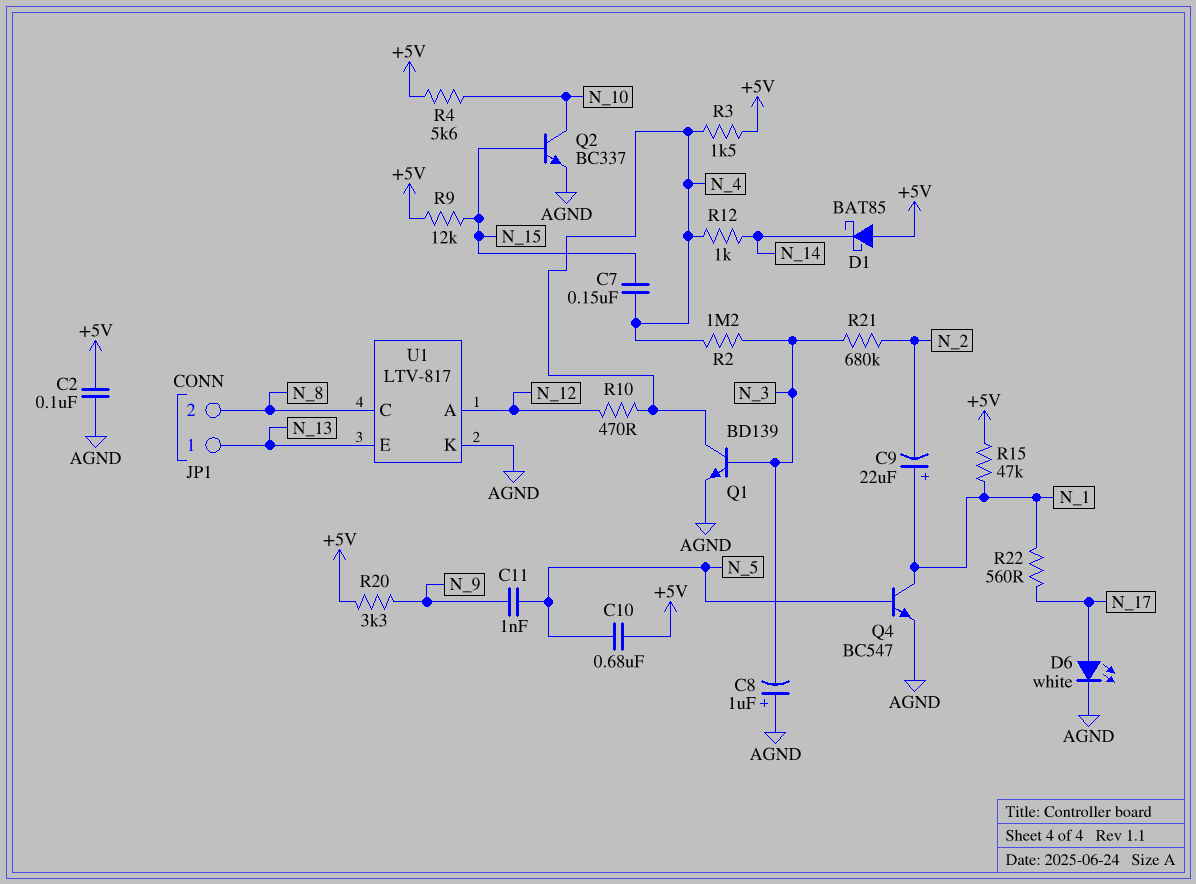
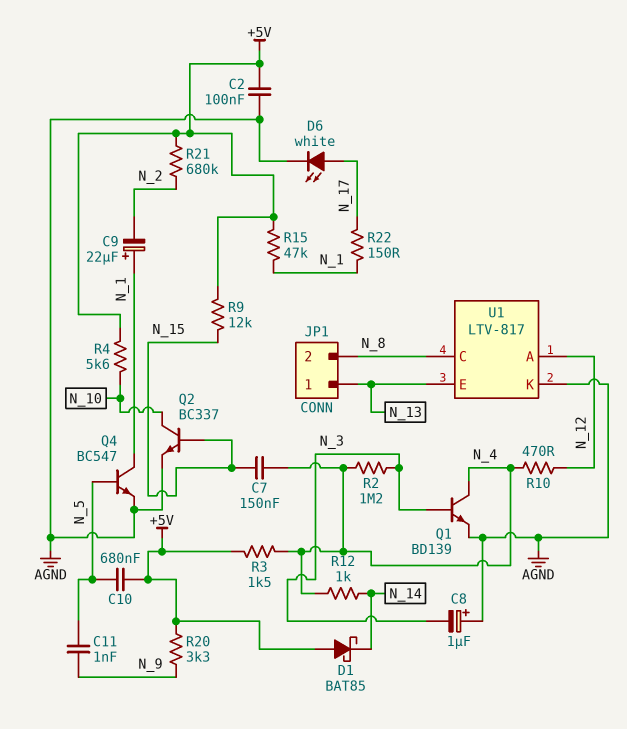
R21: 680k (N_2, N_3) -> 680k (+5V, N_2)
R22: 560 (N_1, N_17) -> 150 (N_1, N_17)

